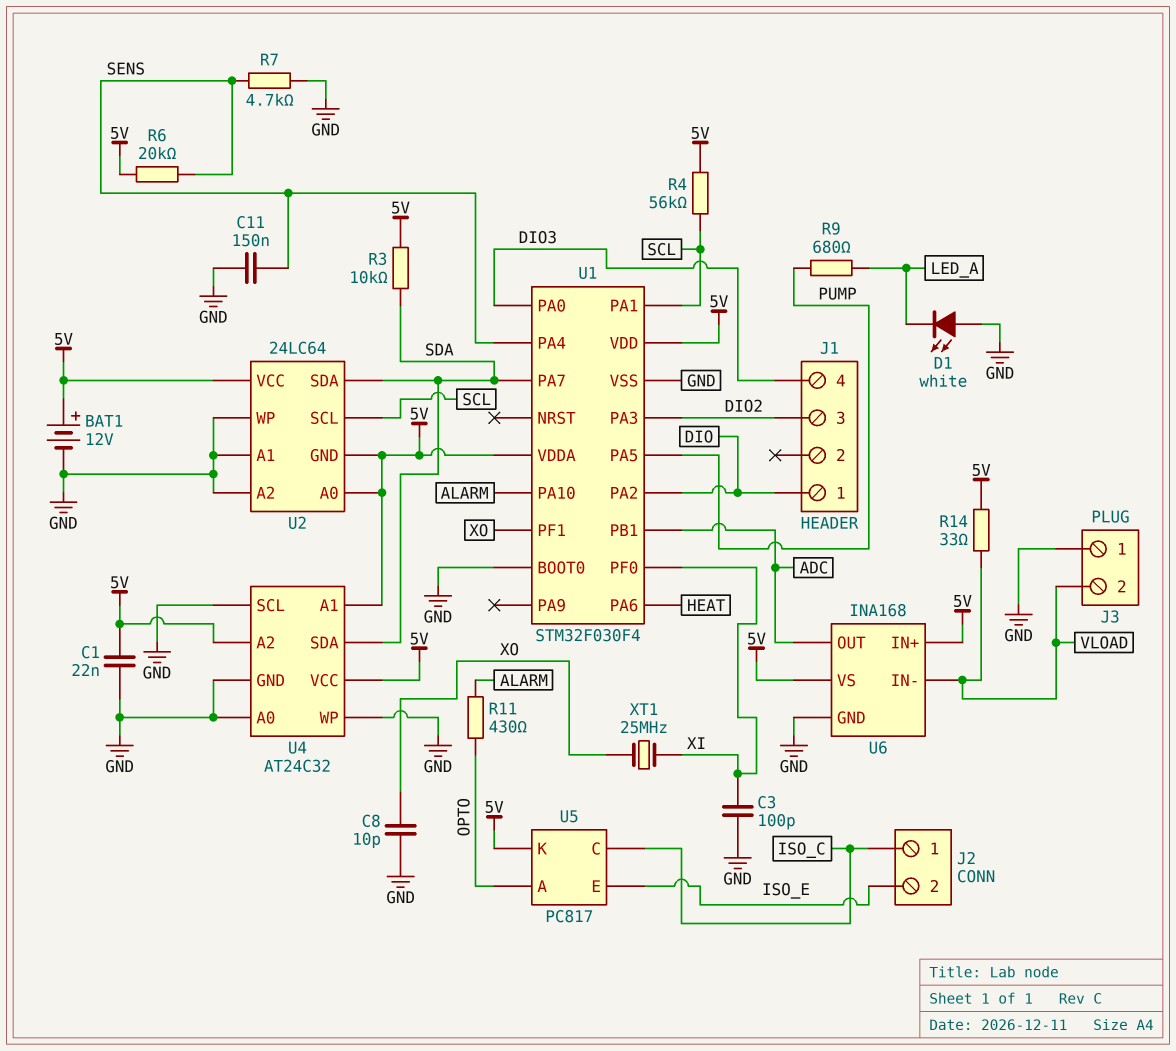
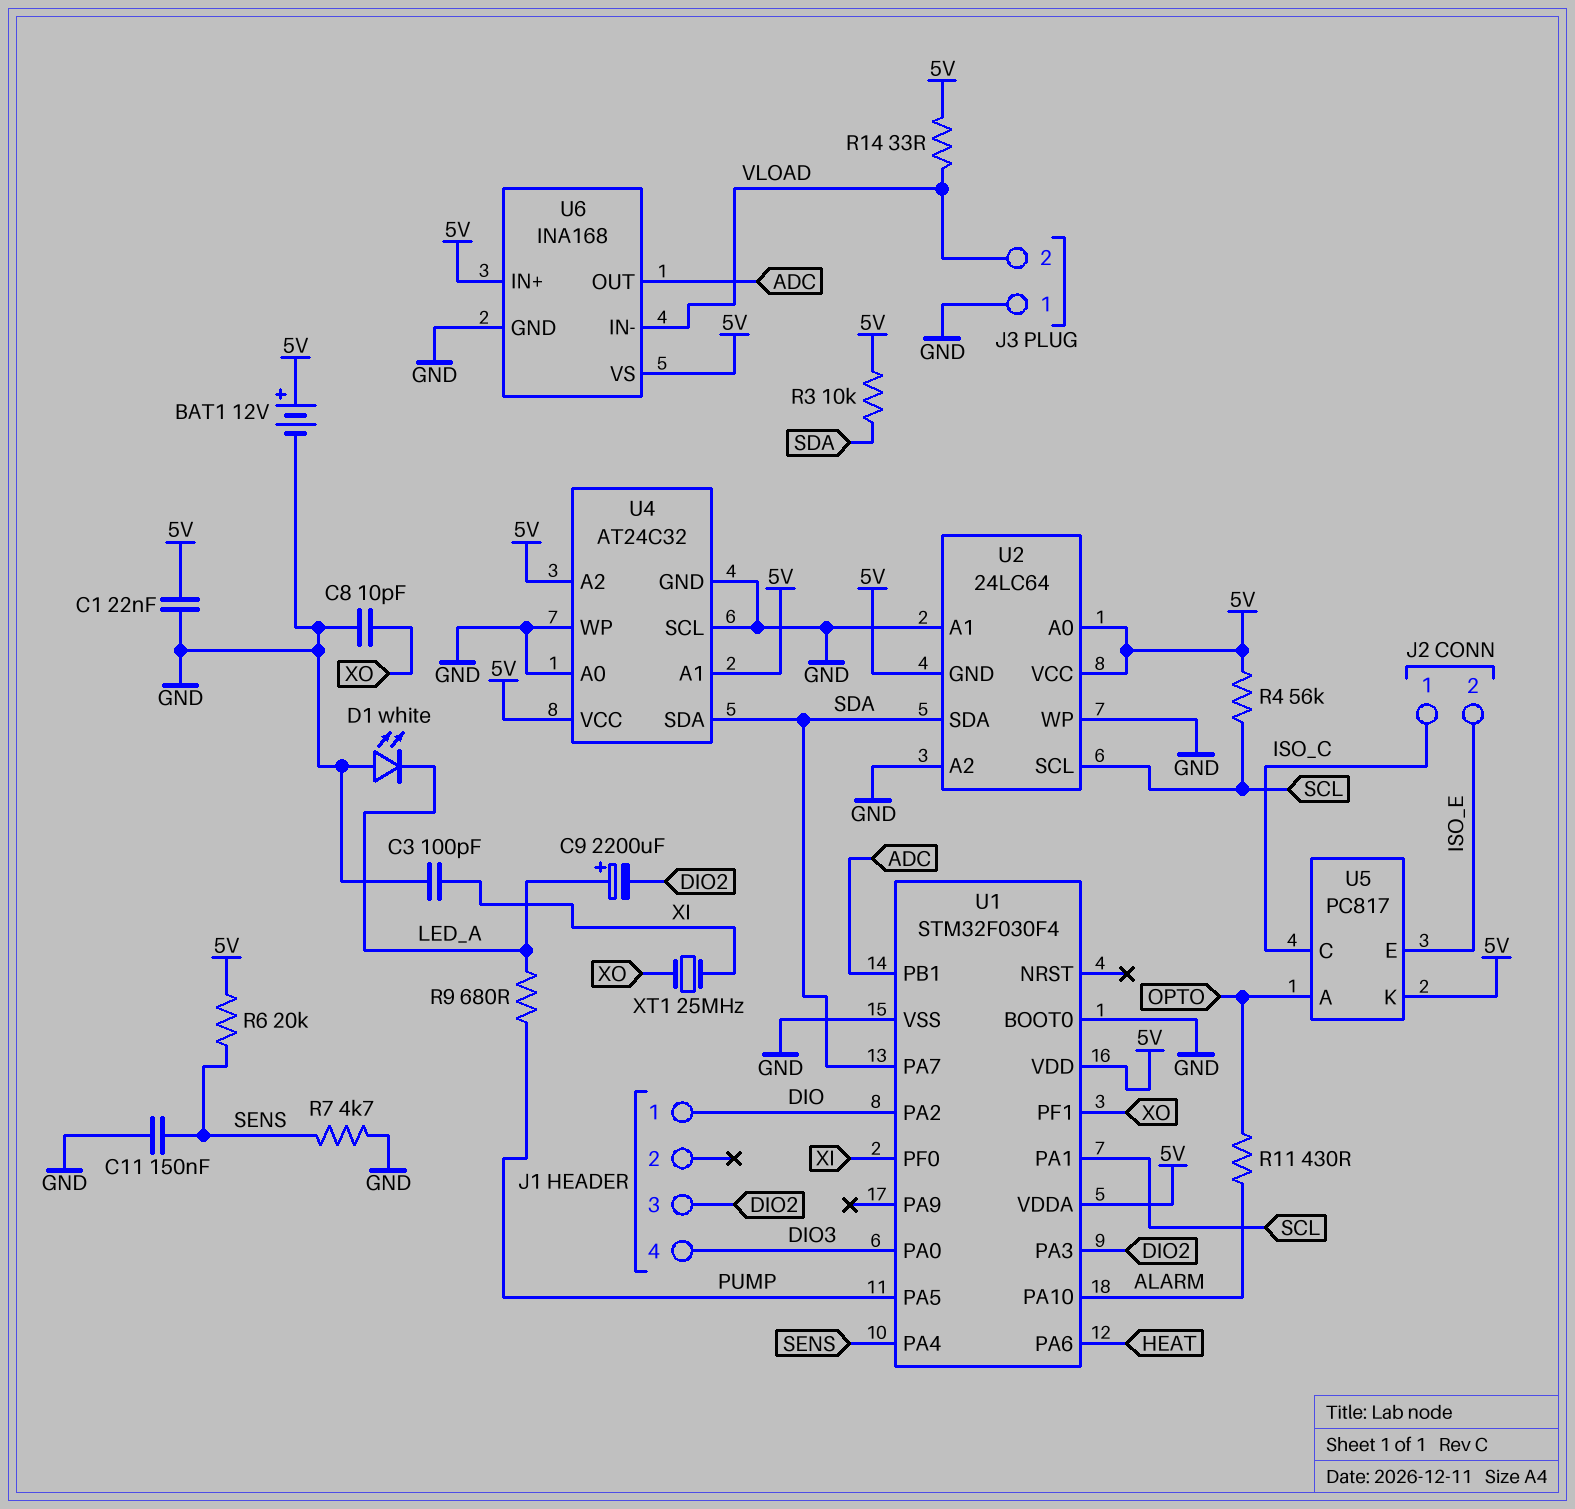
C9: none -> 2200uF (plus LED_A, minus DIO2)

